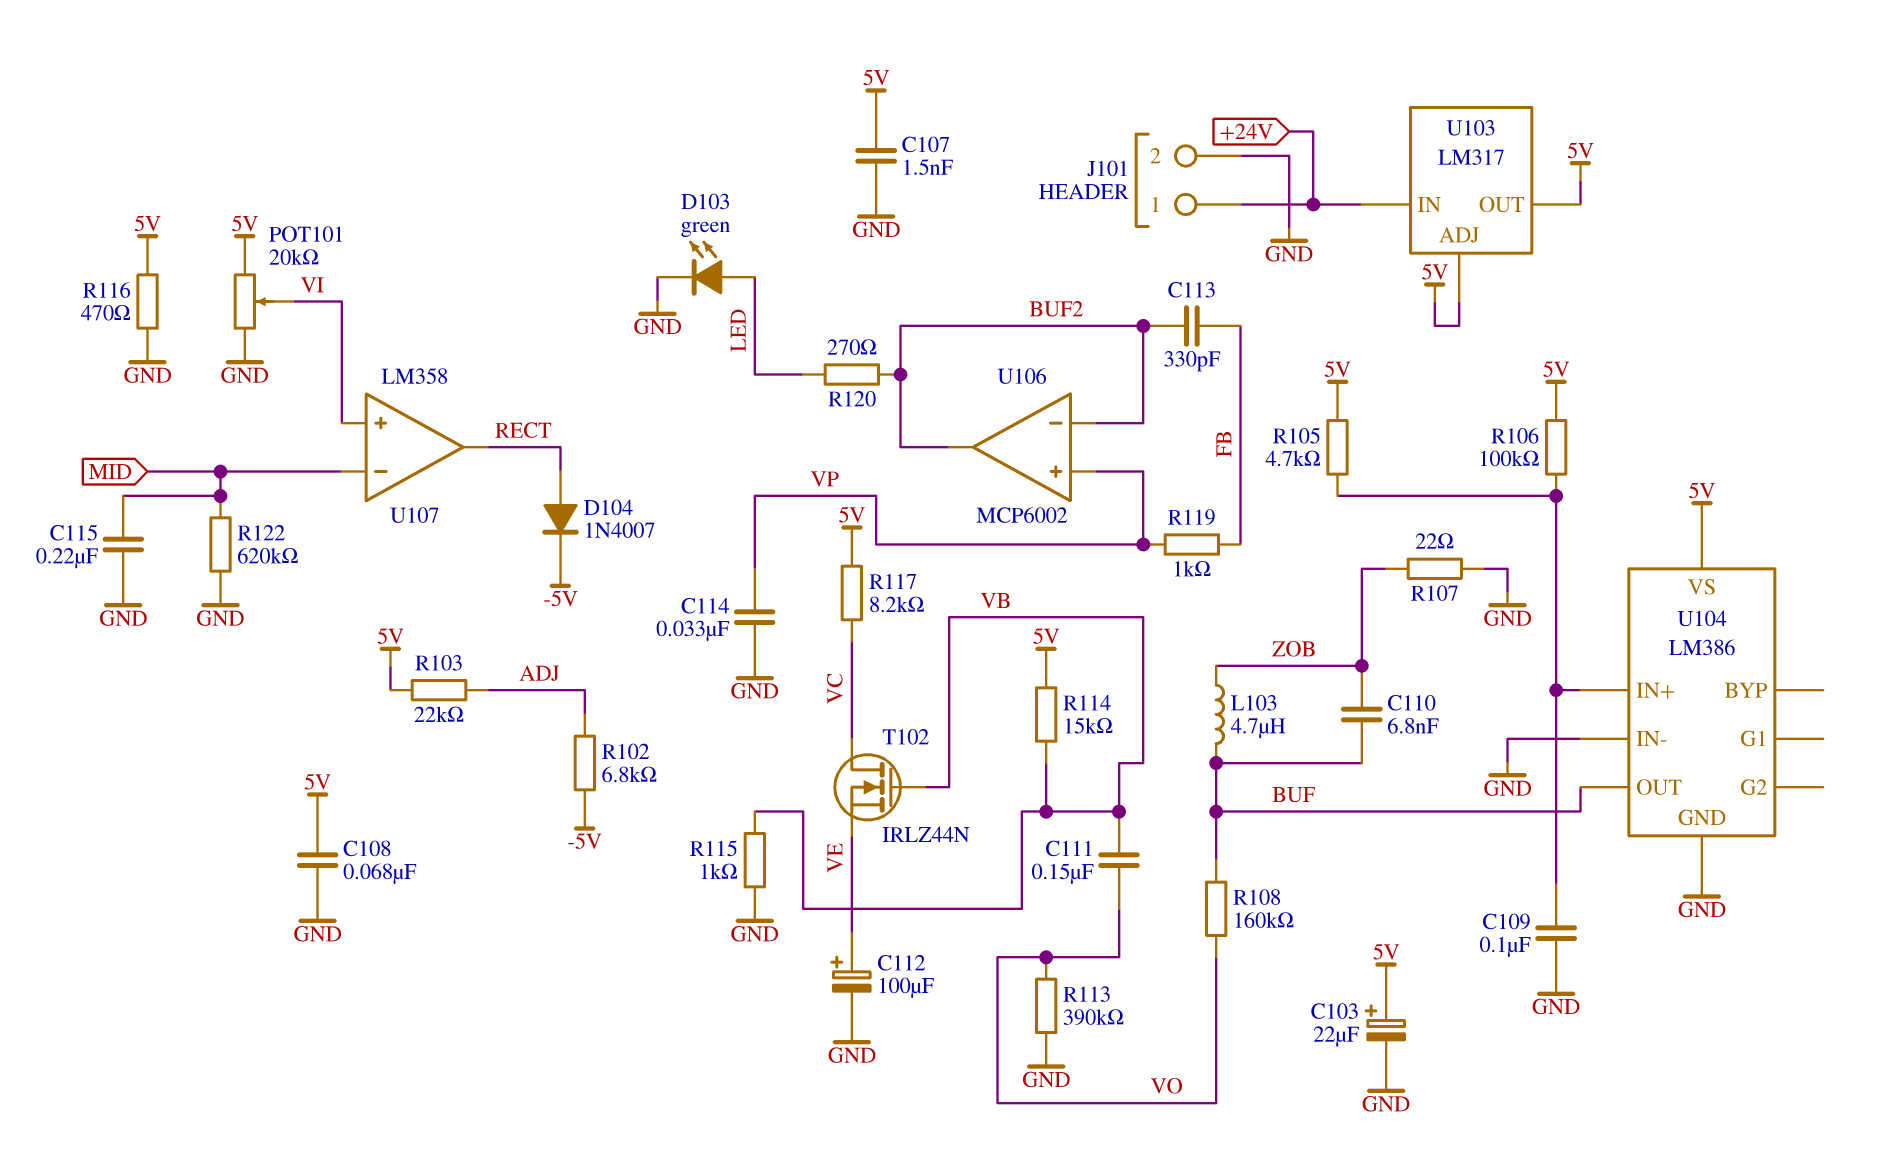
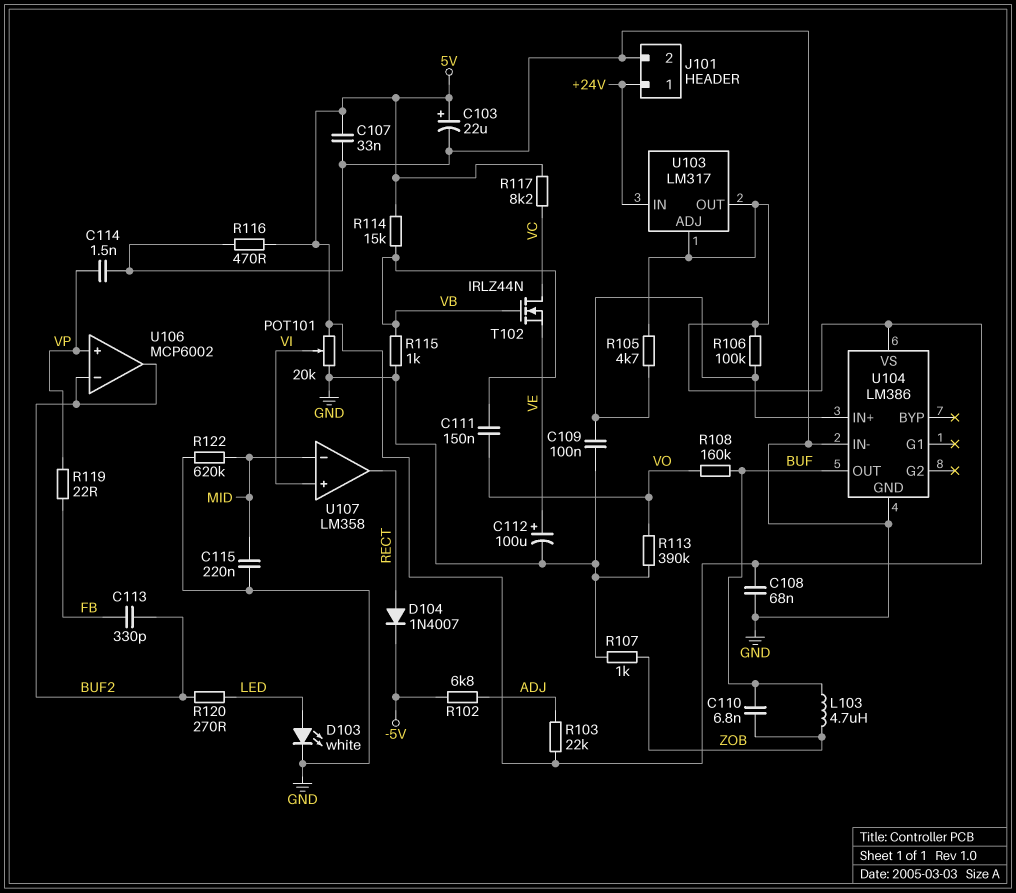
C107: 1.5nF (5V, GND) -> 33nF (5V, GND)
C114: 33nF (GND, VP) -> 1.5nF (GND, VP)
D103: LED green (A LED, K GND) -> LED white (A LED, K GND)
R107: 22 (GND, ZOB) -> 1k (GND, ZOB)
R119: 1k (FB, VP) -> 22 (FB, VP)

